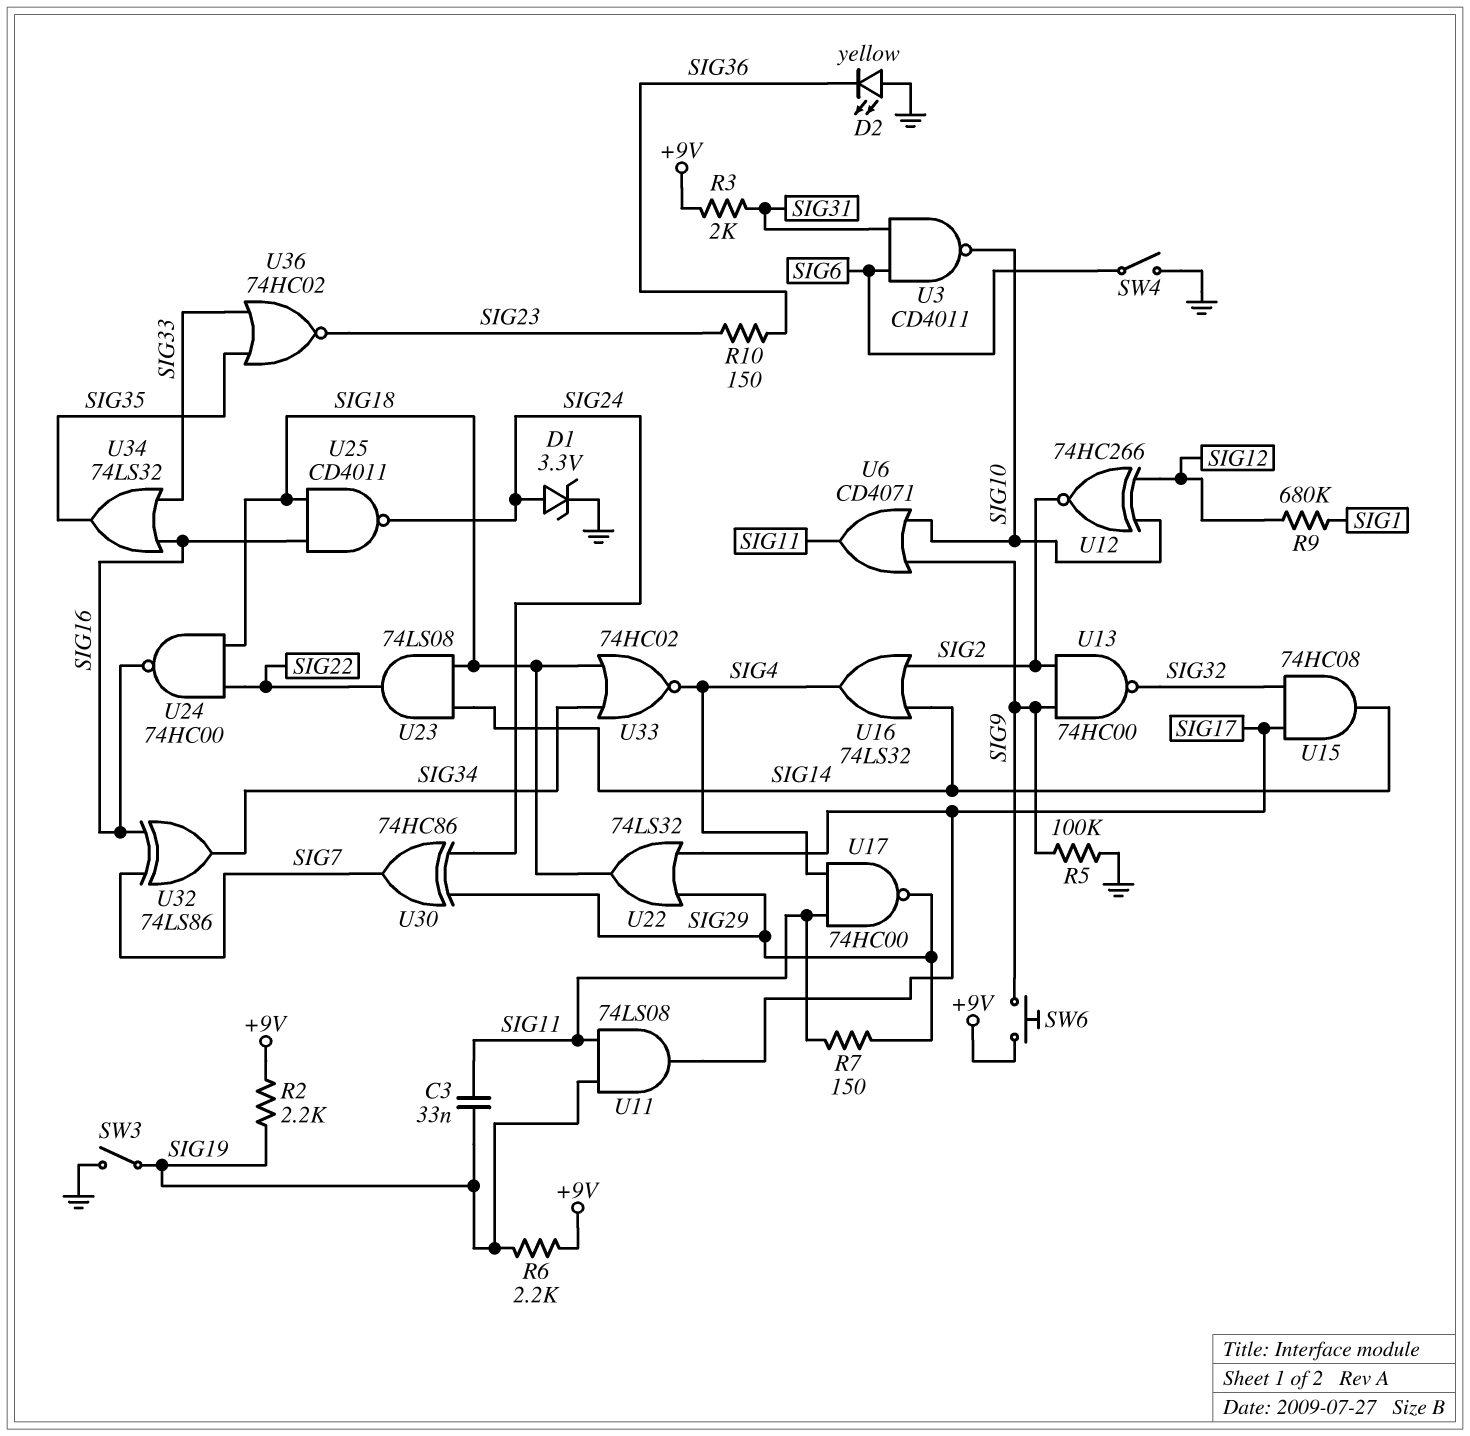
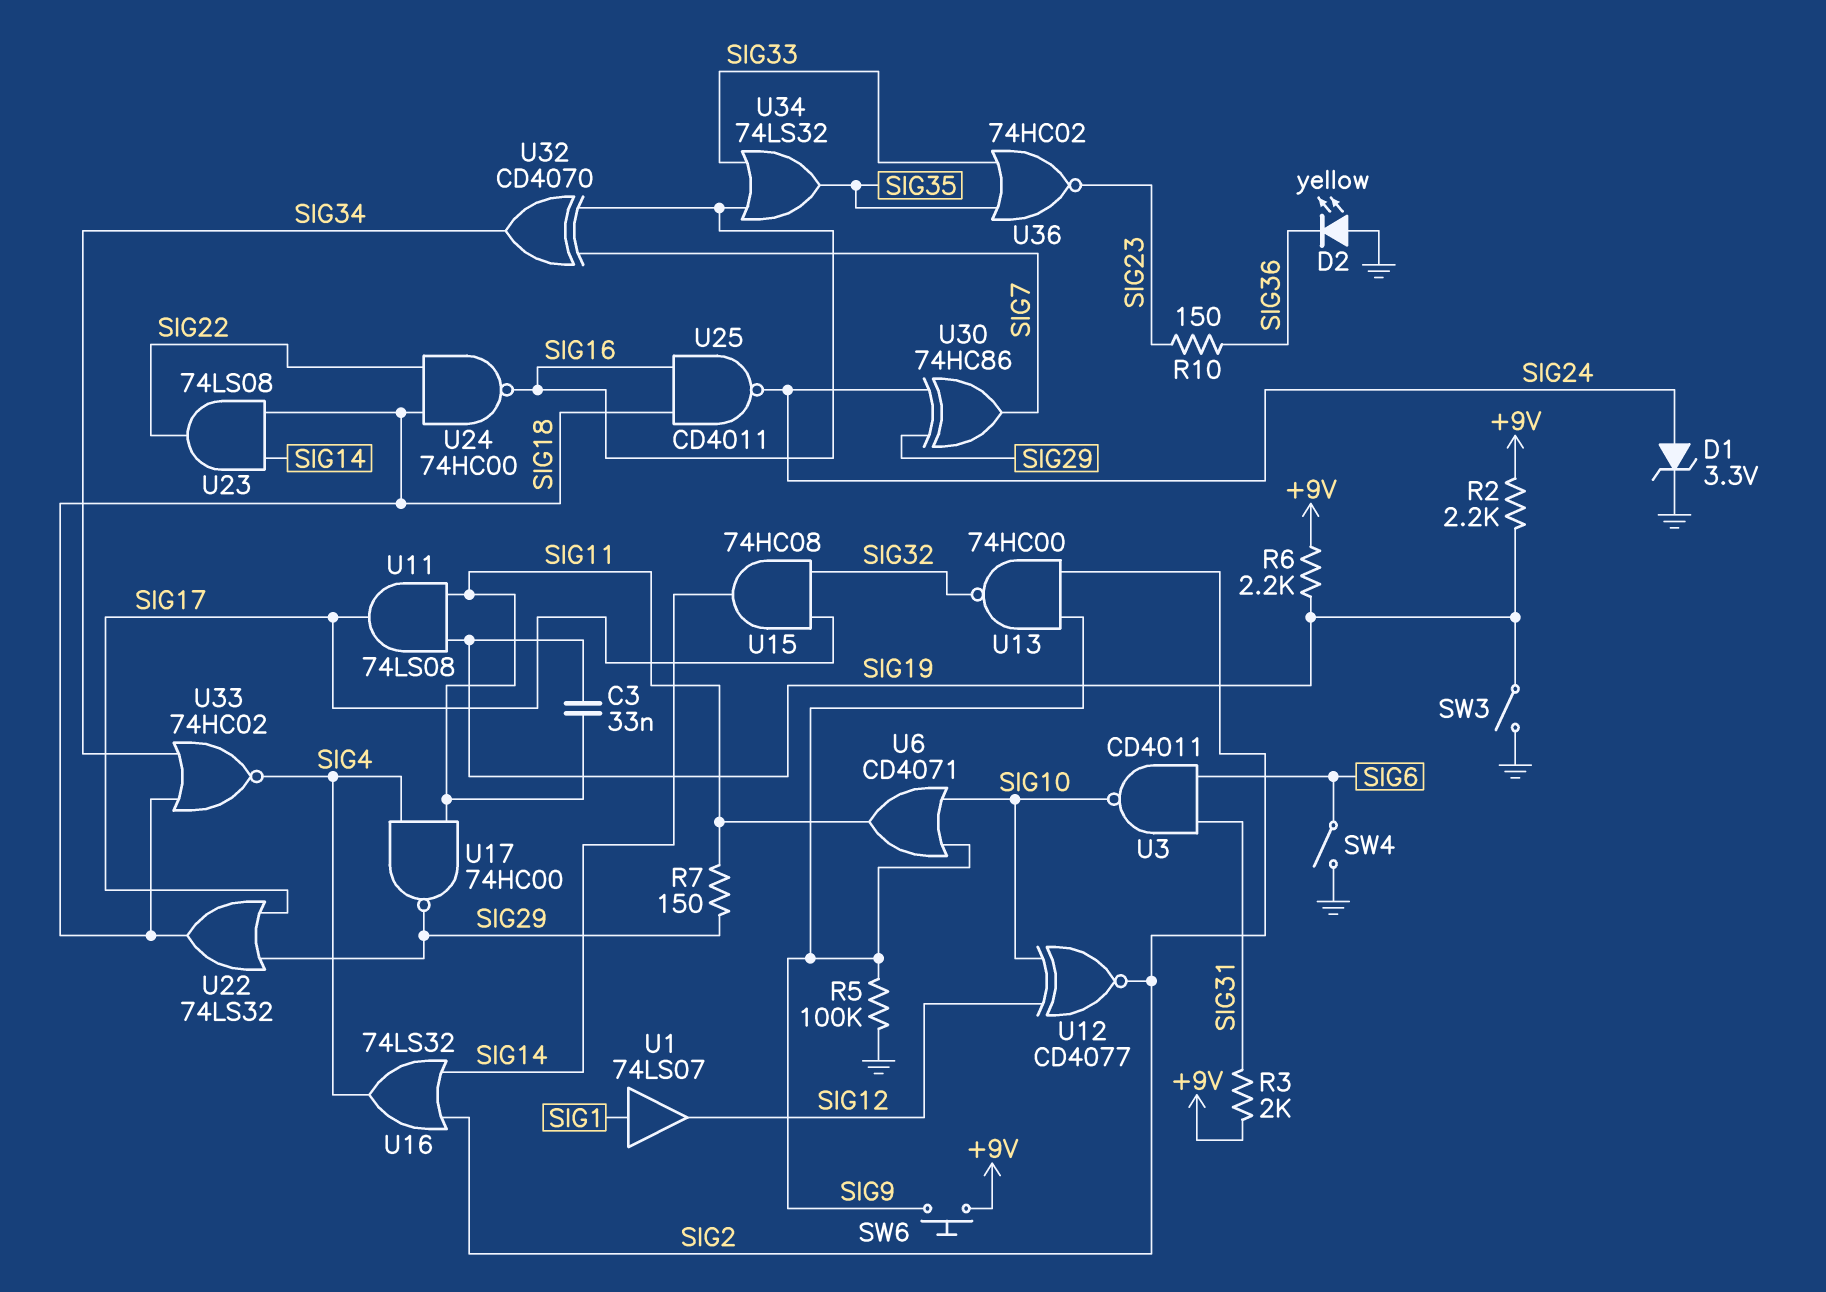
R9: 680k (SIG1, SIG12) -> none
U1: none -> buffer 74LS07 (in SIG1, out SIG12)
U12: XNOR 74HC266 (in SIG10, in SIG12, out SIG2) -> XNOR CD4077 (in SIG10, in SIG12, out SIG2)
U32: XOR 74LS86 (in SIG7, in SIG16, out SIG34) -> XOR CD4070 (in SIG7, in SIG16, out SIG34)

